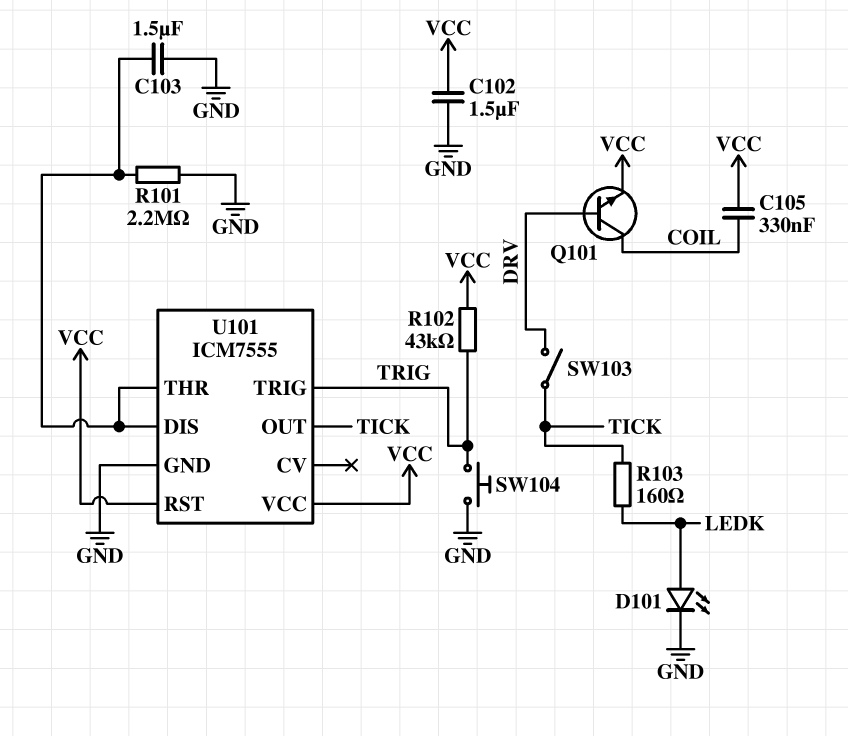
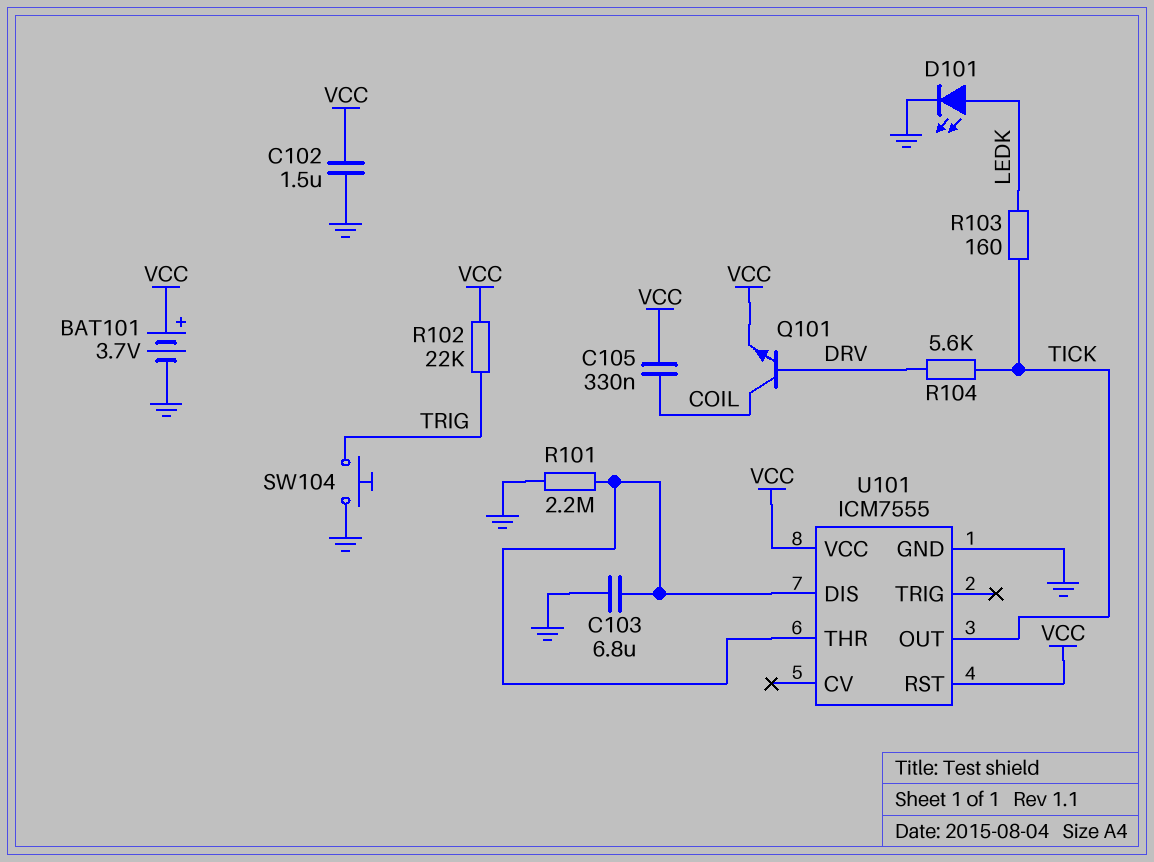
BAT101: none -> 3.7V (plus VCC, minus GND)
C103: 1.5uF (GND, U101/DIS) -> 6.8uF (GND, U101/DIS)
R102: 43k (TRIG, VCC) -> 22k (TRIG, VCC)
R104: none -> 5.6k (DRV, TICK)
SW103: switch (DRV, TICK) -> none
U101 pin TRIG: TRIG -> none

